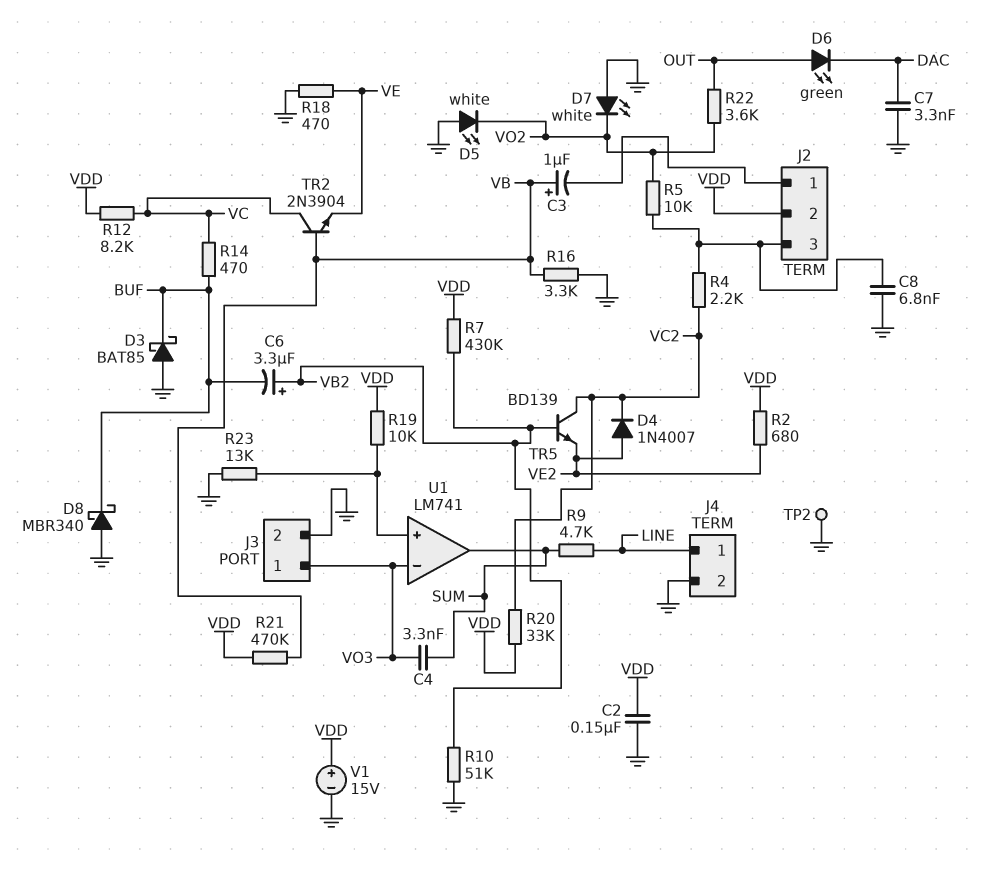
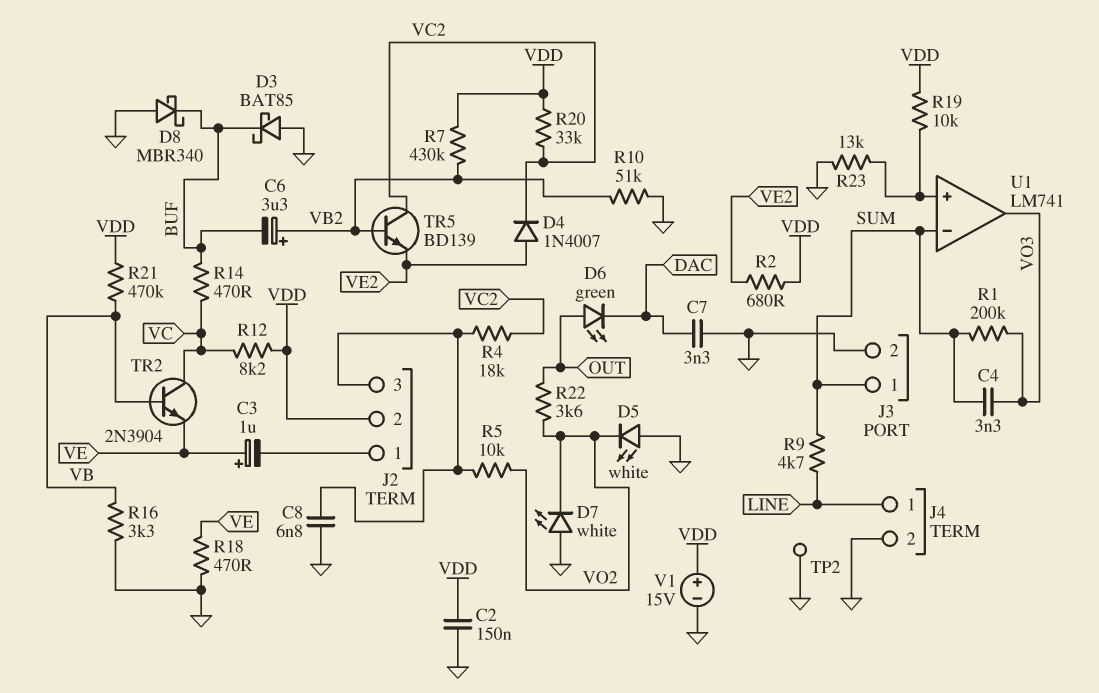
C3: 1uF (plus VB, minus J2/1) -> 1uF (plus VE, minus J2/1)
J3 pin 1: VO3 -> SUM
R1: none -> 200k (SUM, VO3)
R4: 2.2k (J2/3, VC2) -> 18k (J2/3, VC2)
U1 pin in-: VO3 -> SUM
U1 pin out: SUM -> VO3

